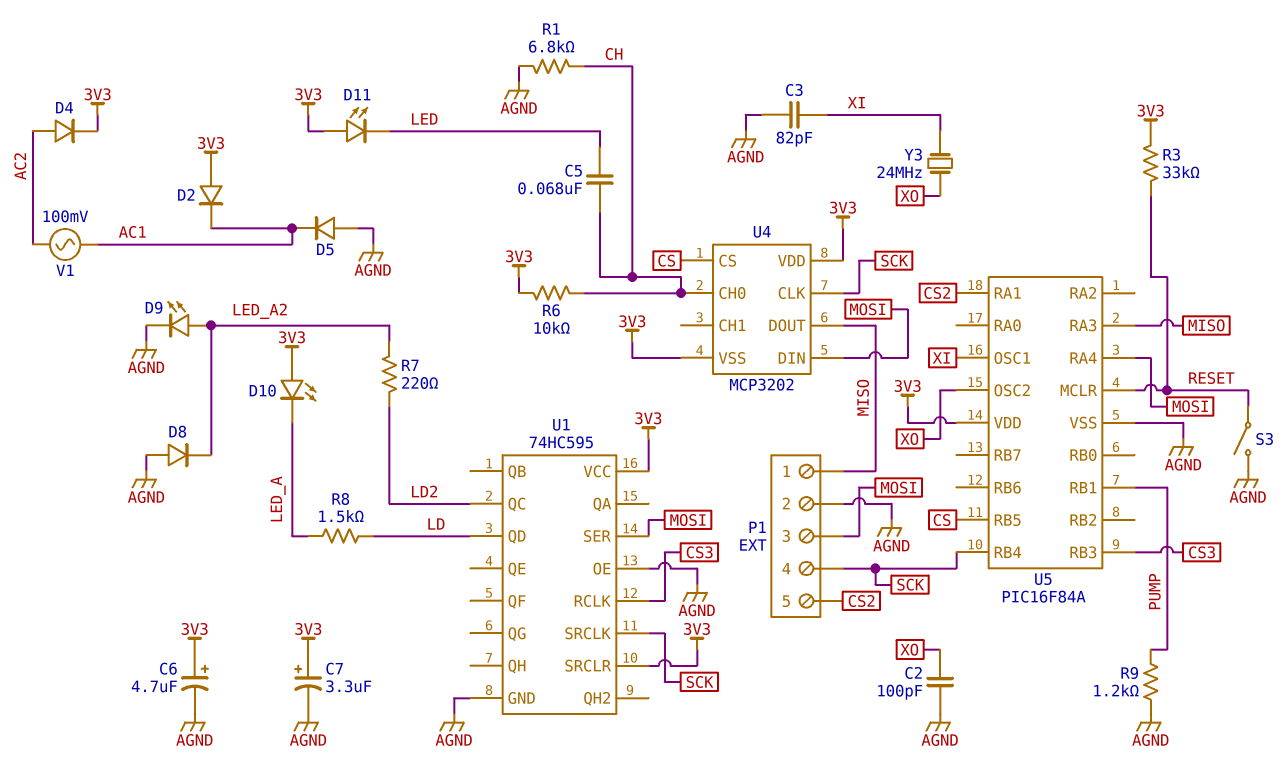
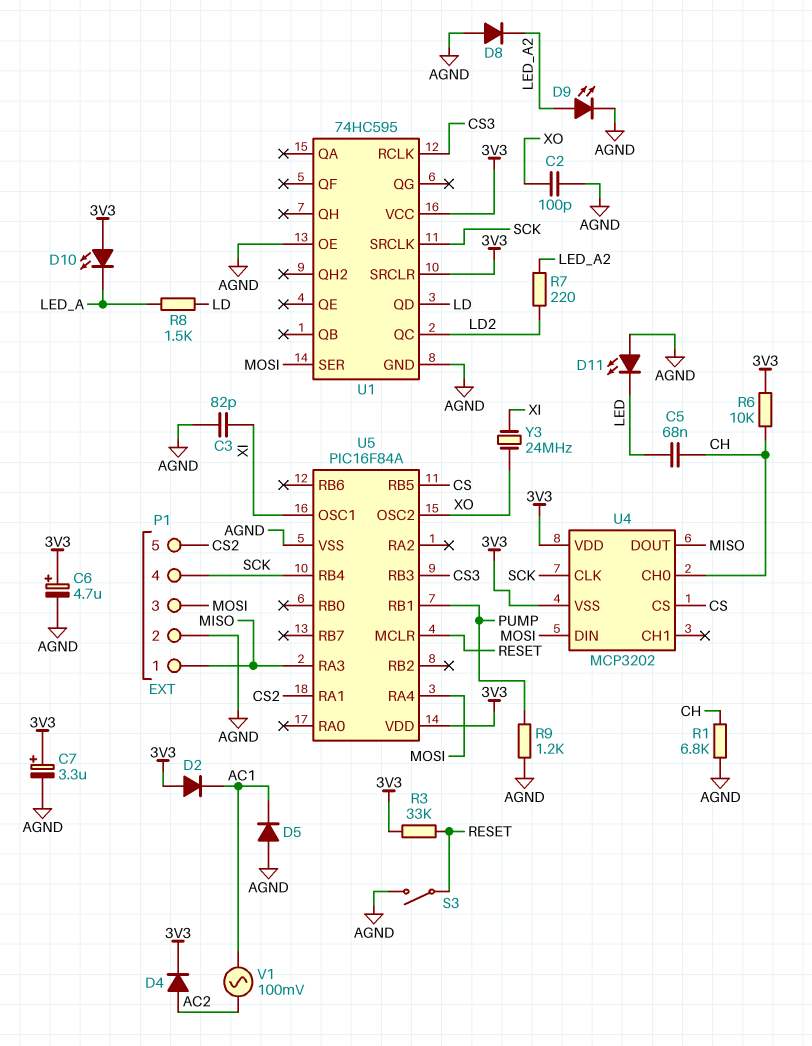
D11: LED (A 3V3, K LED) -> LED (A AGND, K LED)

